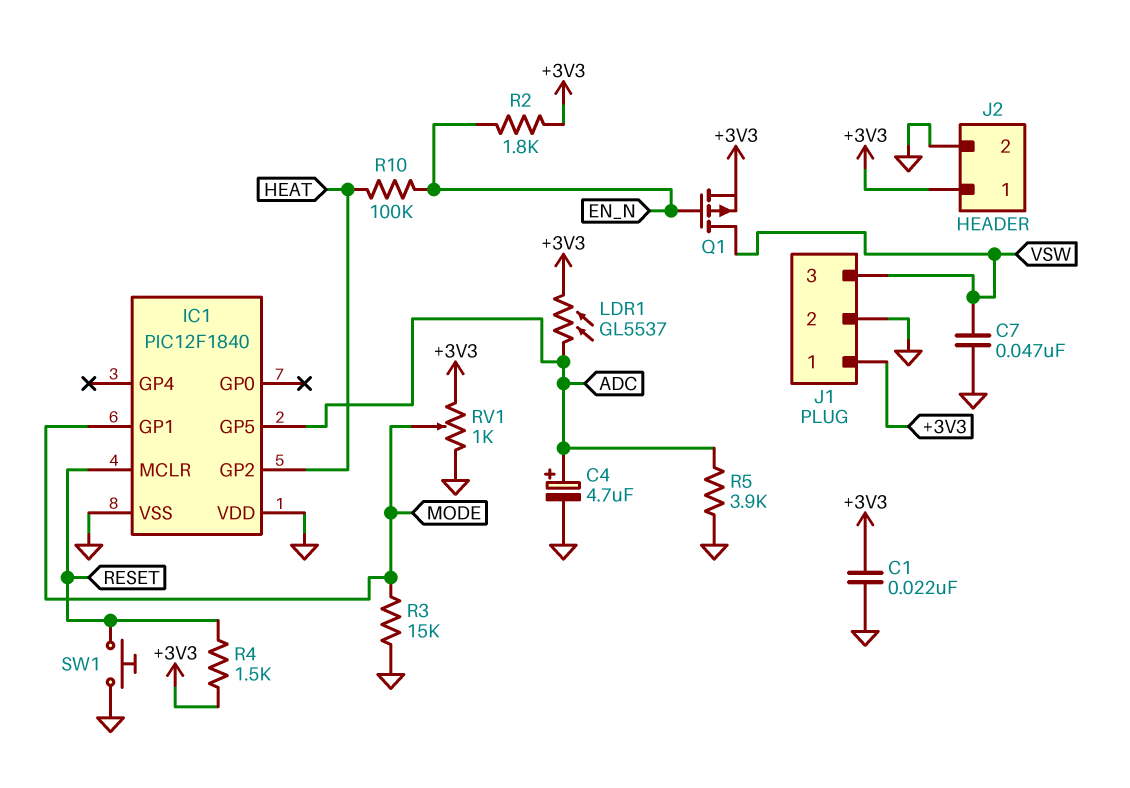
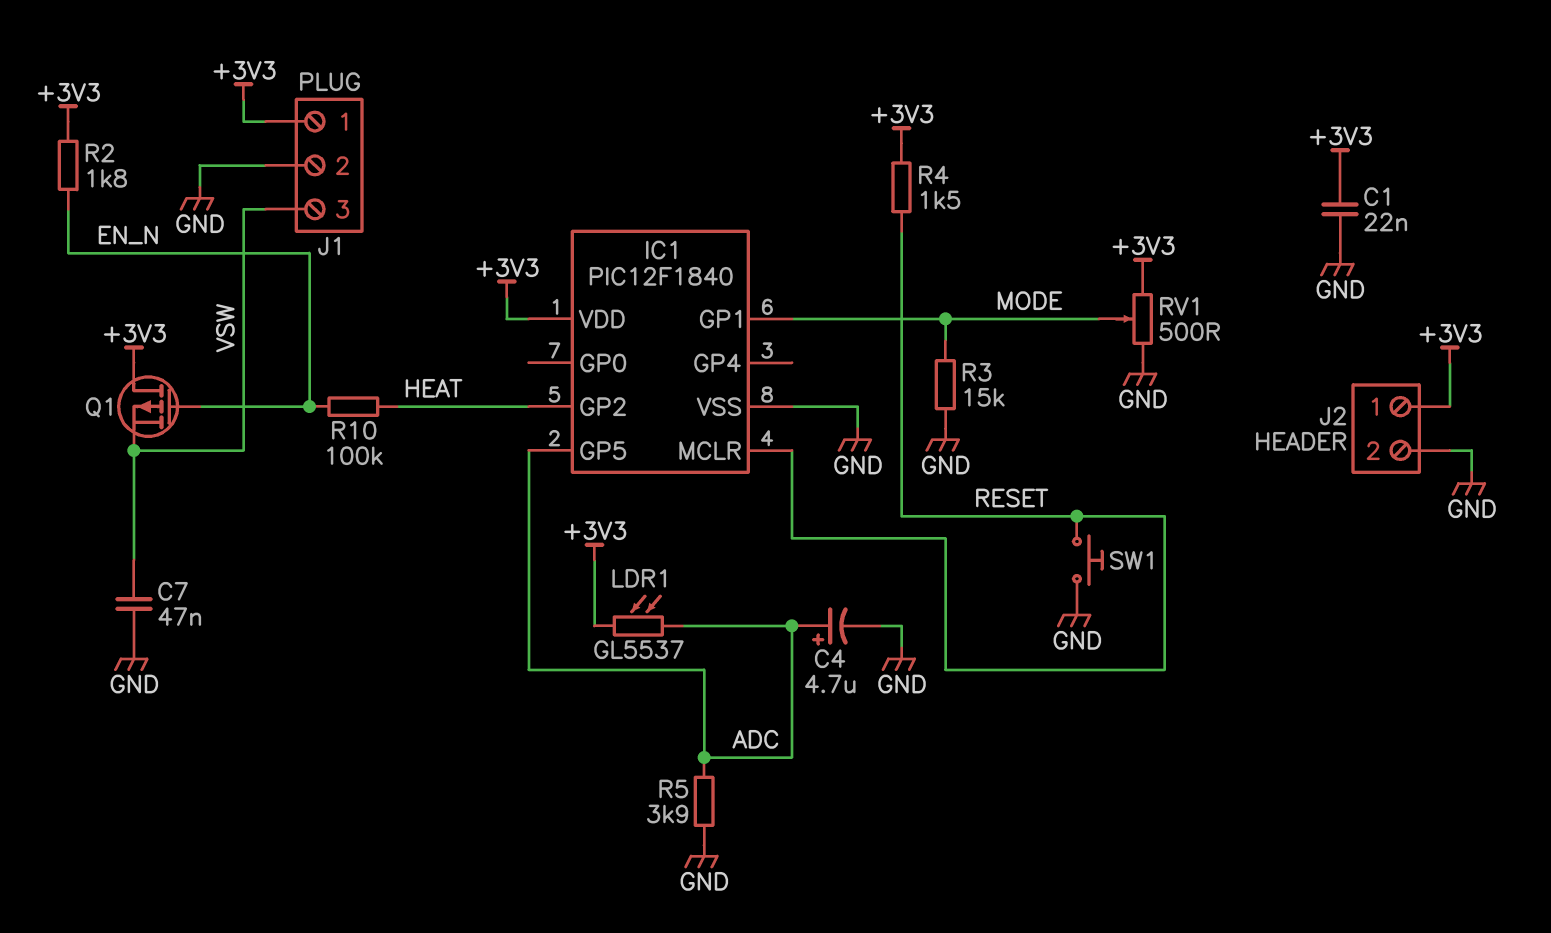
IC1 pin VDD: GND -> +3V3
Q1: PMOS (G EN_N, D VSW, S +3V3) -> PMOS (G EN_N, D +3V3, S VSW)
RV1: 1k (+3V3, GND, wiper MODE) -> 500 (+3V3, GND, wiper MODE)

